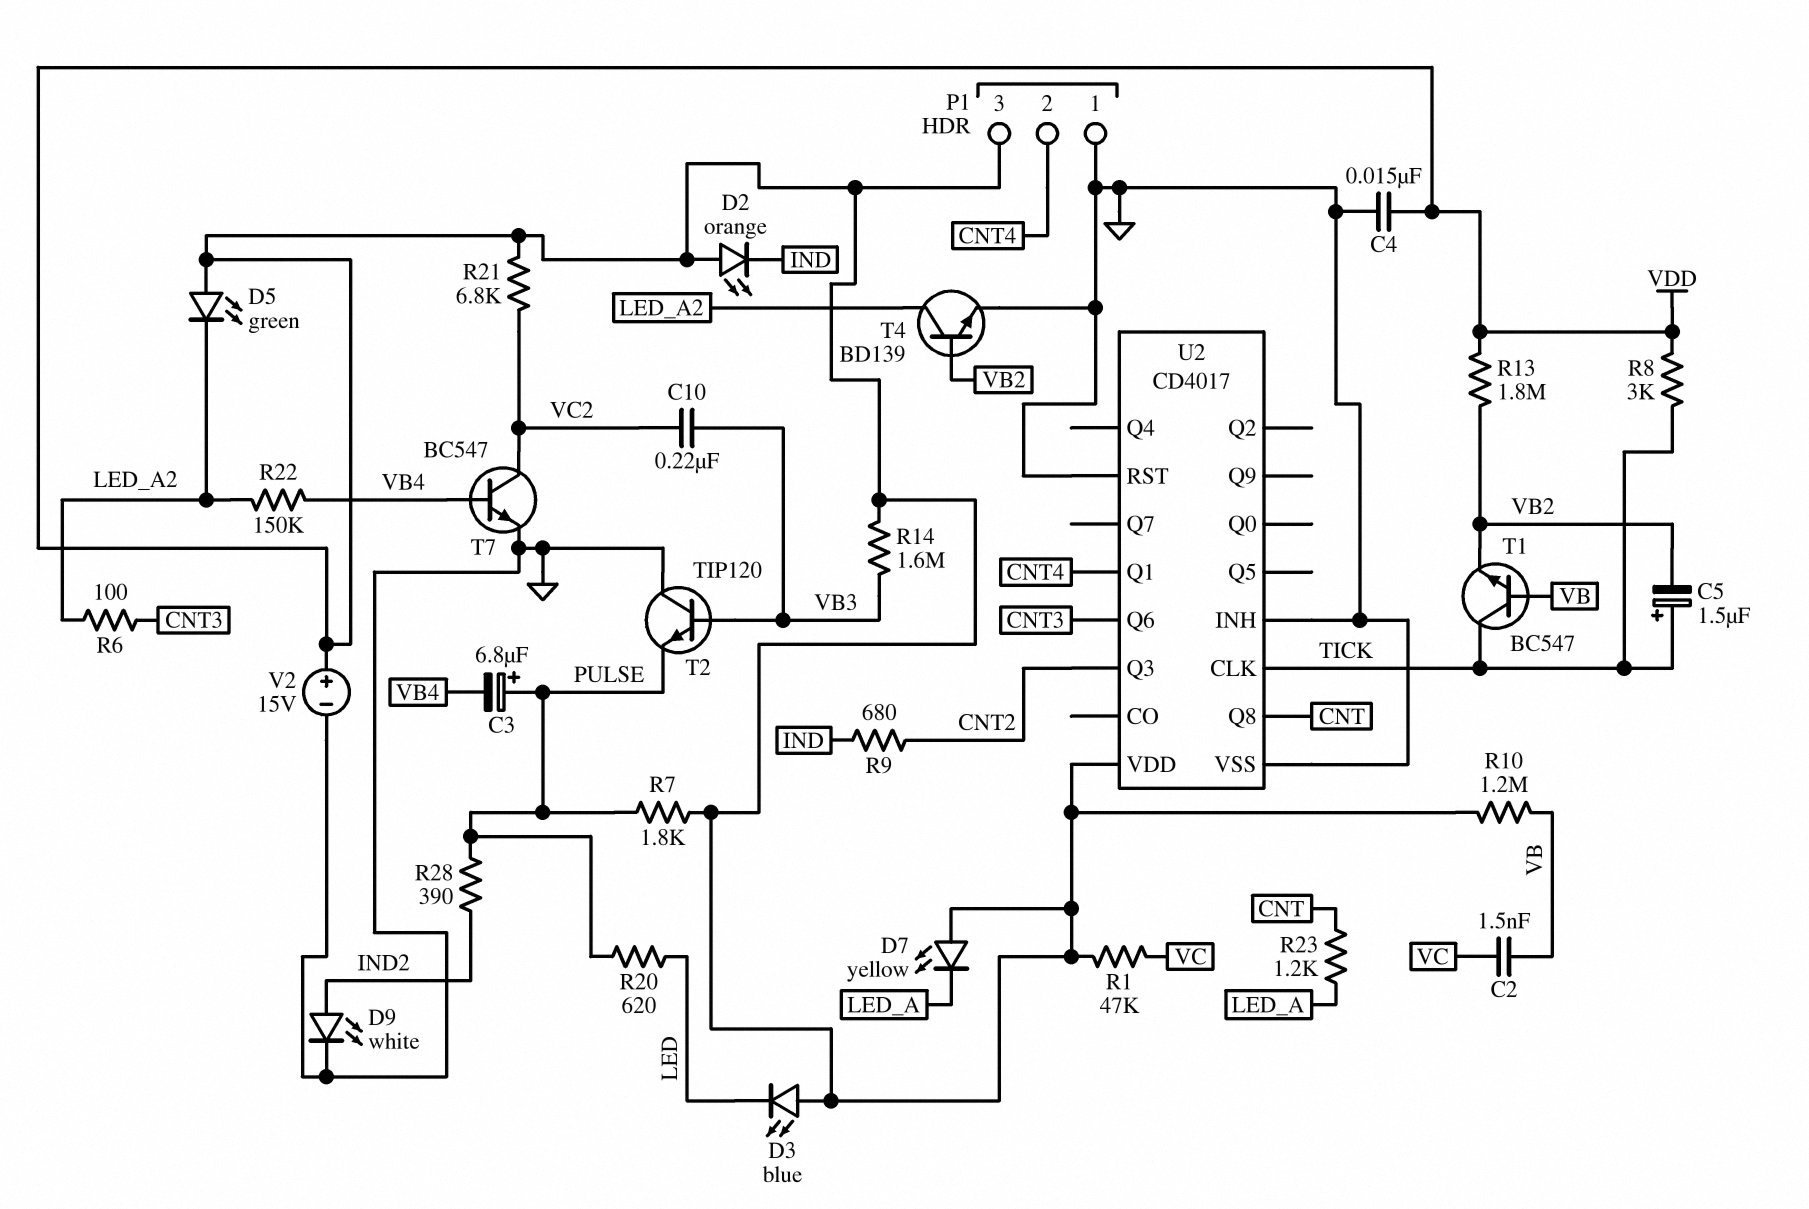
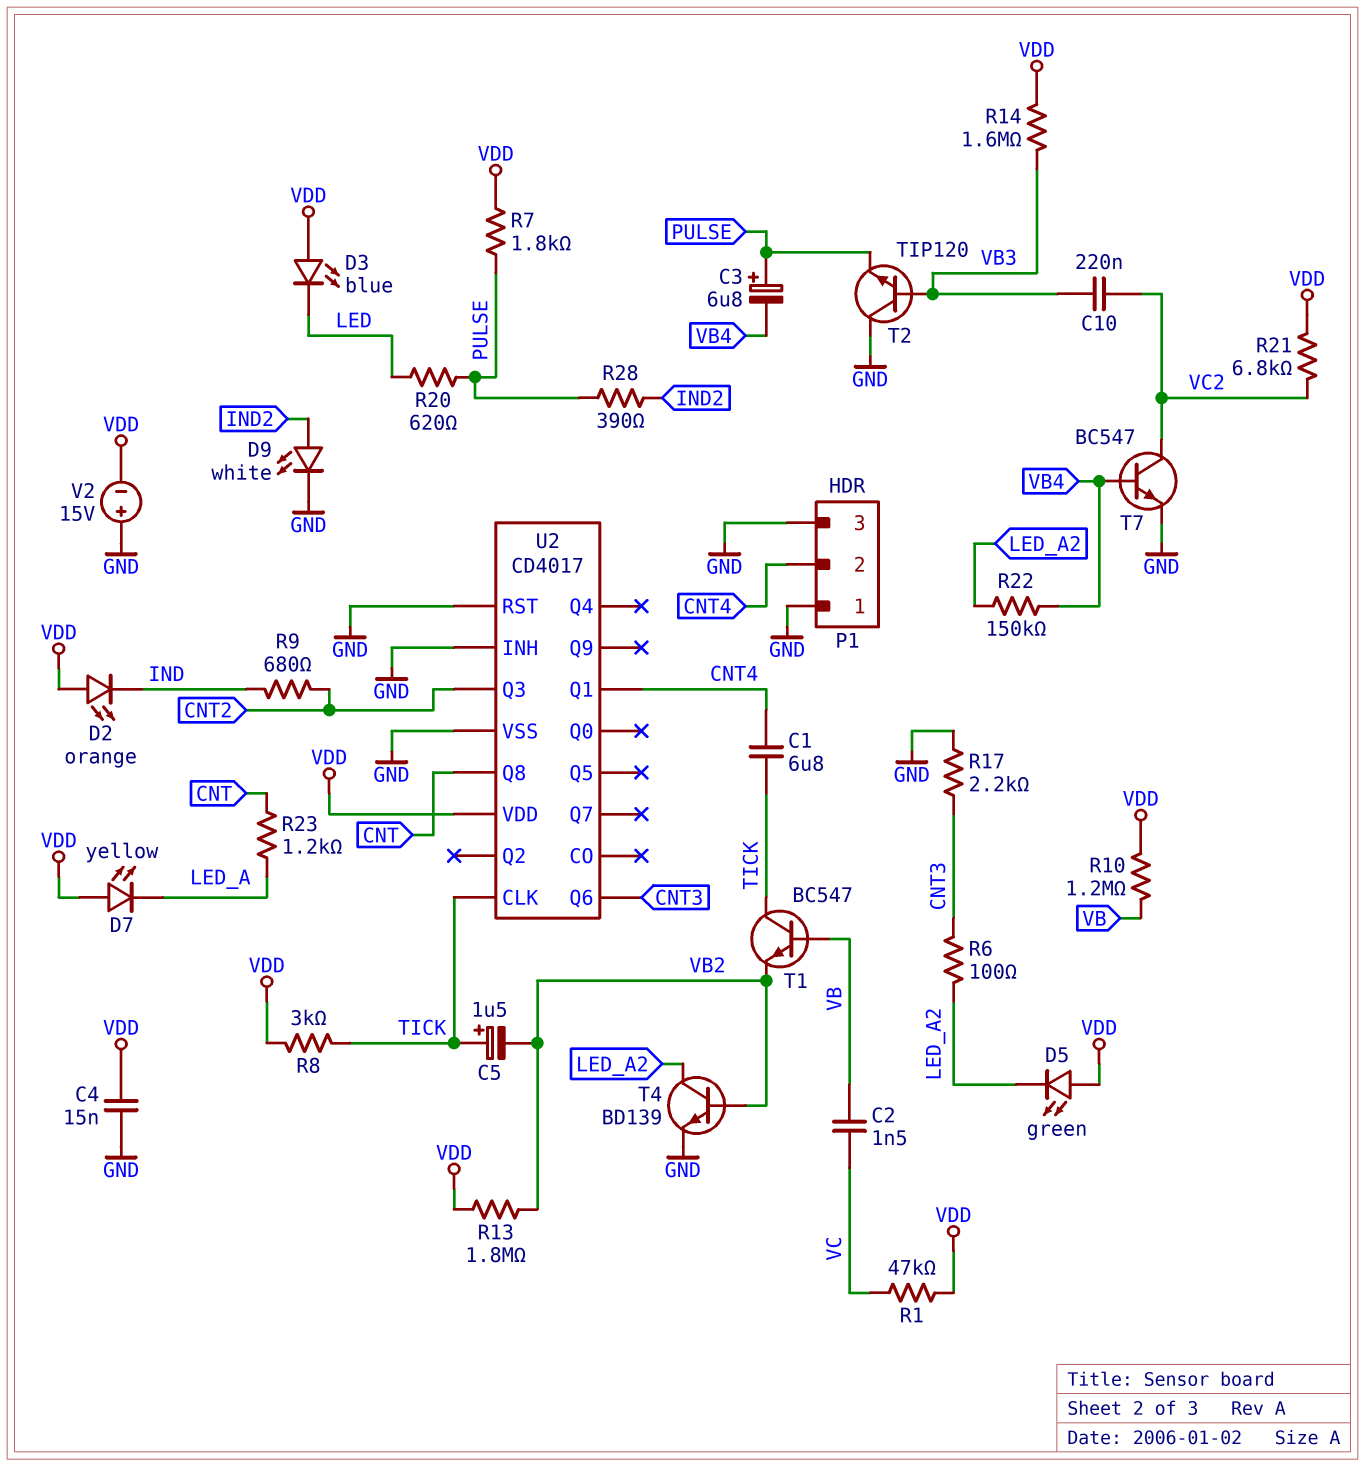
C1: none -> 6.8uF (CNT4, TICK)
P1 pin 3: VDD -> GND
R17: none -> 2.2k (CNT3, GND)
V2: 15V (plus VDD, minus GND) -> 15V (plus GND, minus VDD)

